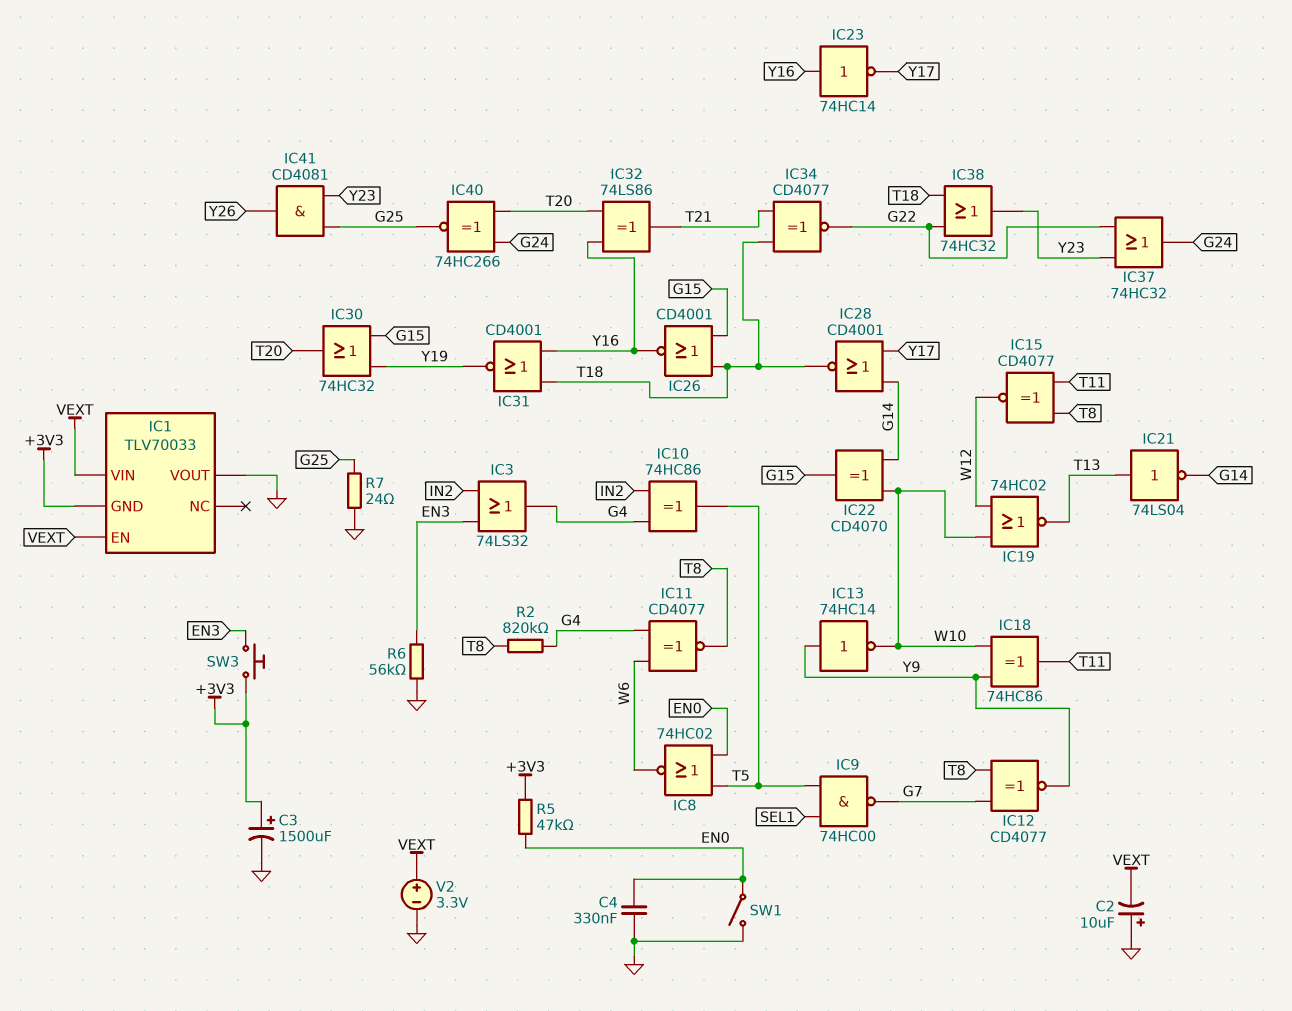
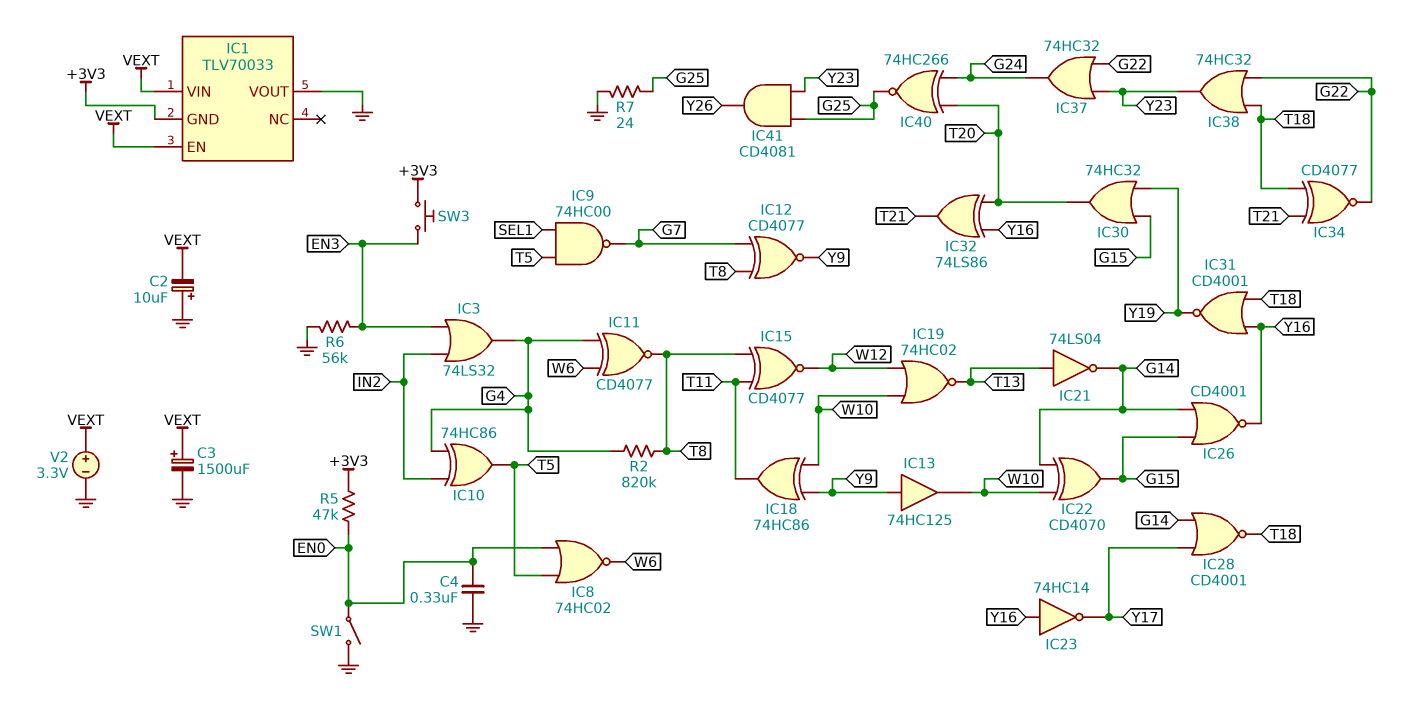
C3: 1500uF (plus +3V3, minus GND) -> 1500uF (plus VEXT, minus GND)
IC13: NOT 74HC14 (in Y9, out W10) -> buffer 74HC125 (in Y9, out W10)
IC26: NOR CD4001 (in G15, in T18, out Y16) -> NOR CD4001 (in G14, in G15, out Y16)

